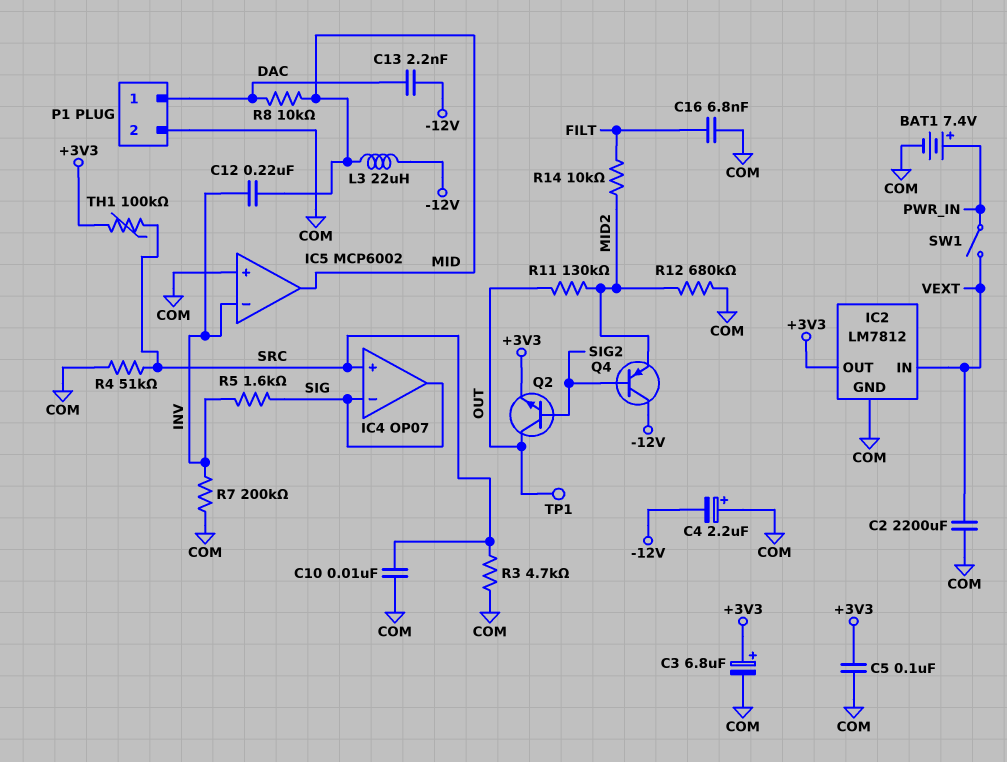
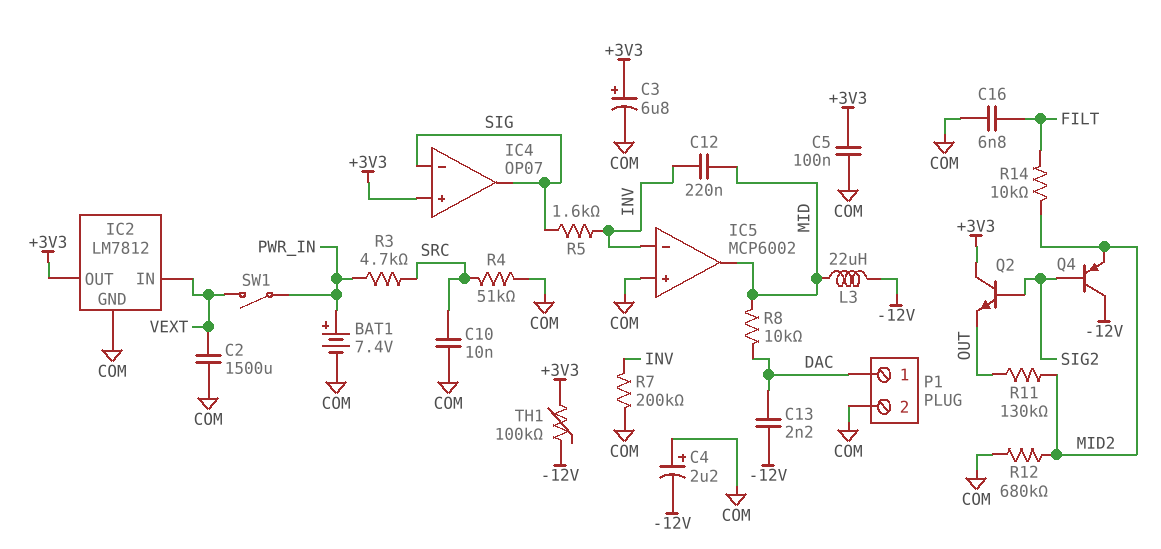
C2: 2200uF (COM, VEXT) -> 1500uF (COM, VEXT)
IC4 pin in+: SRC -> +3V3
Q2: NPN (B SIG2, C OUT, E +3V3) -> NPN (B SIG2, C +3V3, E OUT)
R3: 4.7k (COM, SRC) -> 4.7k (PWR_IN, SRC)
TH1: 100k (+3V3, SRC) -> 100k (+3V3, -12V)
TP1: test point (OUT) -> none

